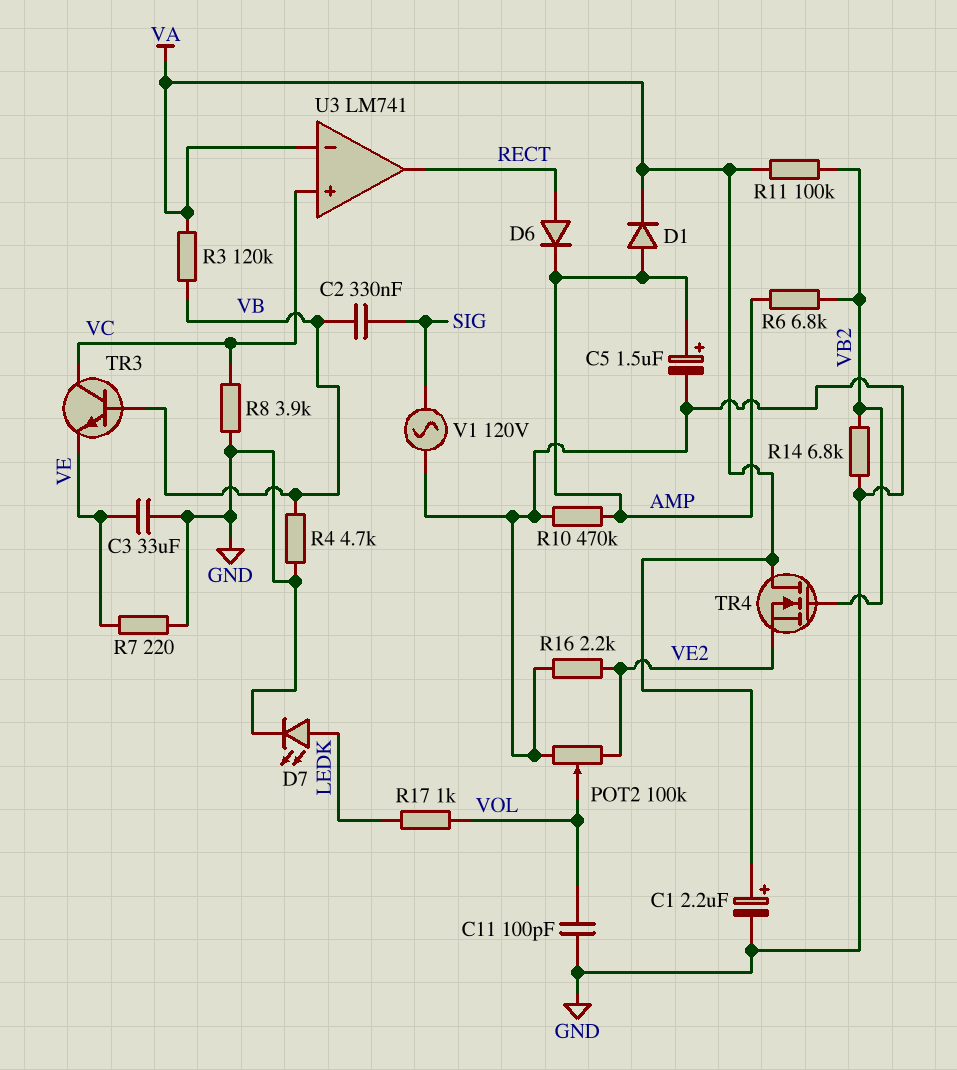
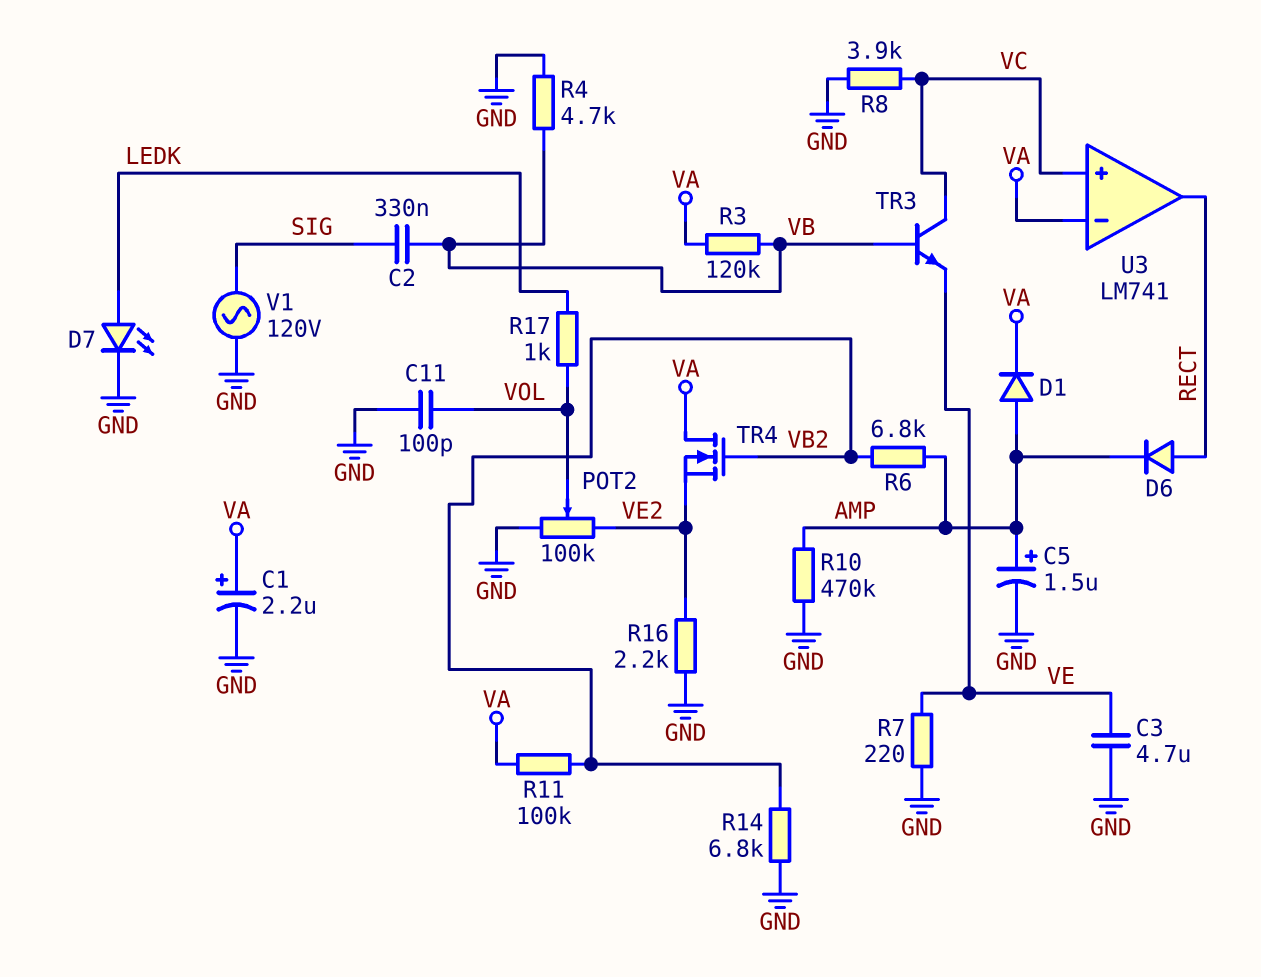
C3: 33uF (GND, VE) -> 4.7uF (GND, VE)

